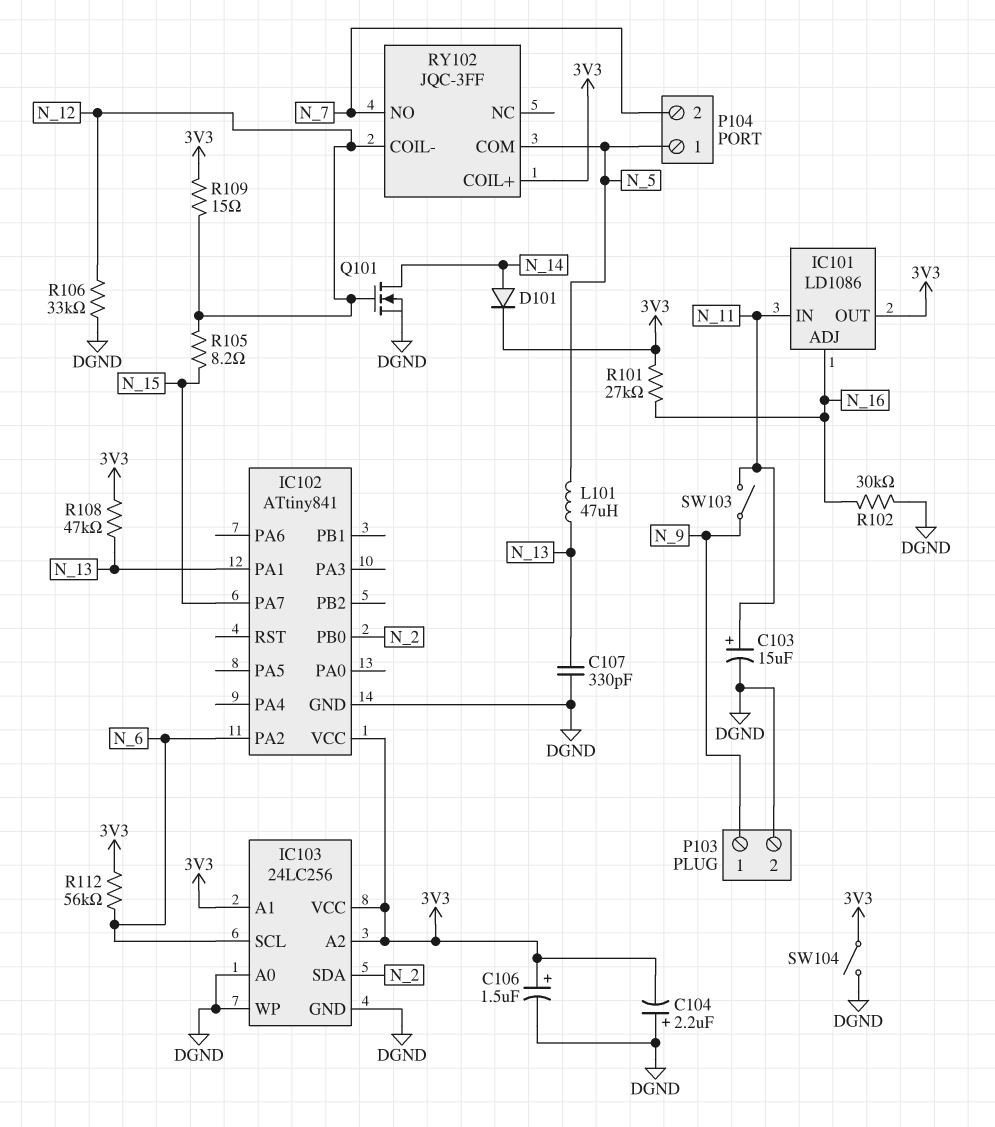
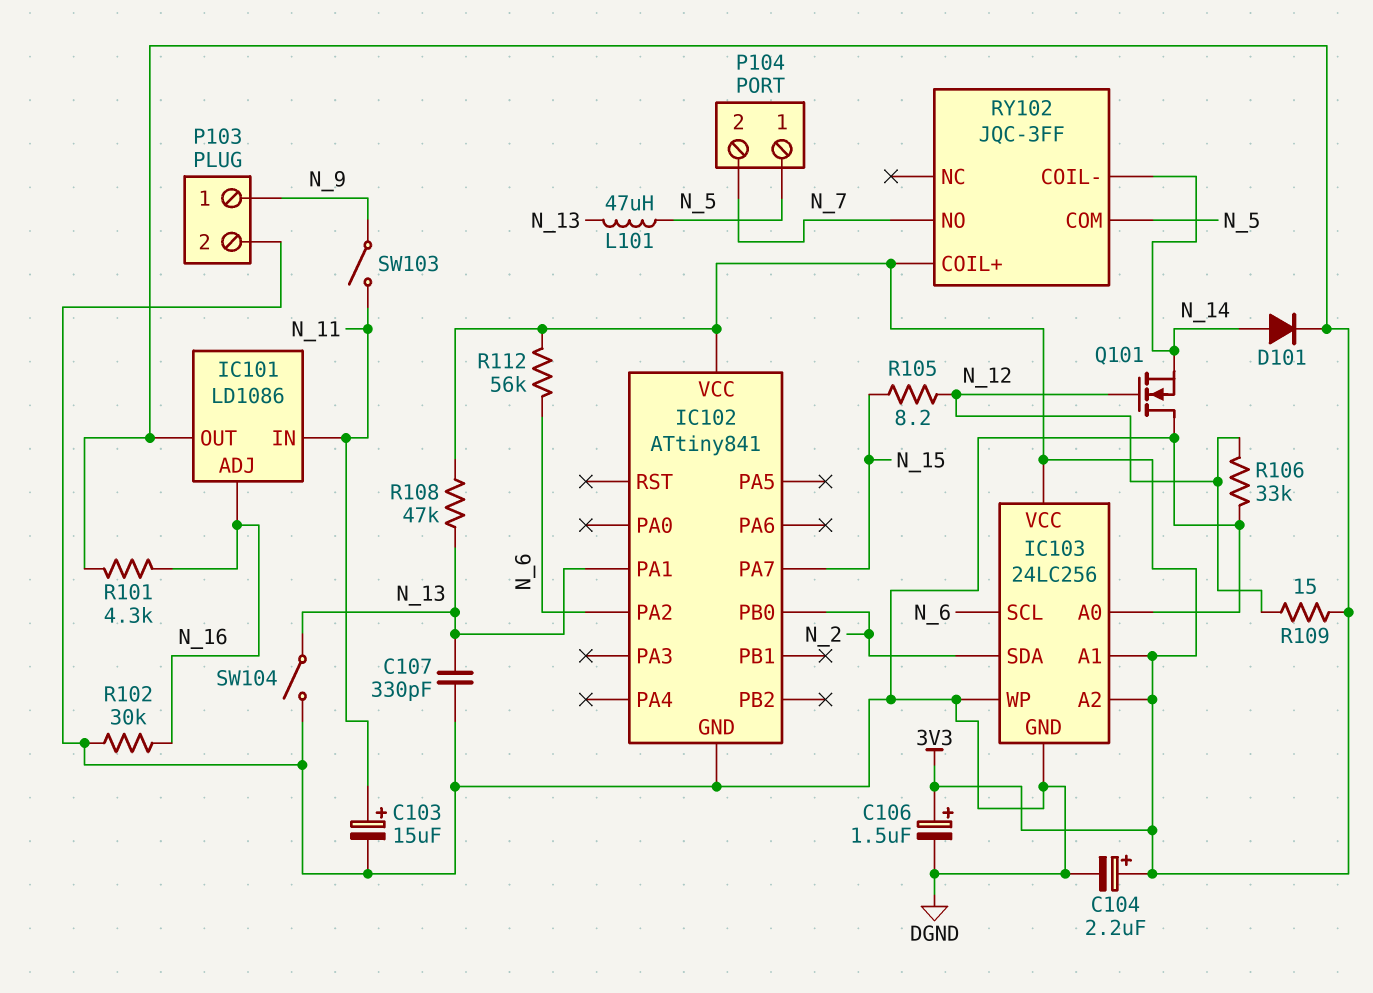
C104: 2.2uF (plus DGND, minus 3V3) -> 2.2uF (plus 3V3, minus DGND)
Q101: NMOS (G N_12, D N_14, S DGND) -> NMOS (G N_12, D DGND, S N_14)
R101: 27k (3V3, N_16) -> 4.3k (3V3, N_16)
RY102 pin COIL-: N_12 -> N_14
SW104: switch (3V3, DGND) -> switch (DGND, N_13)

